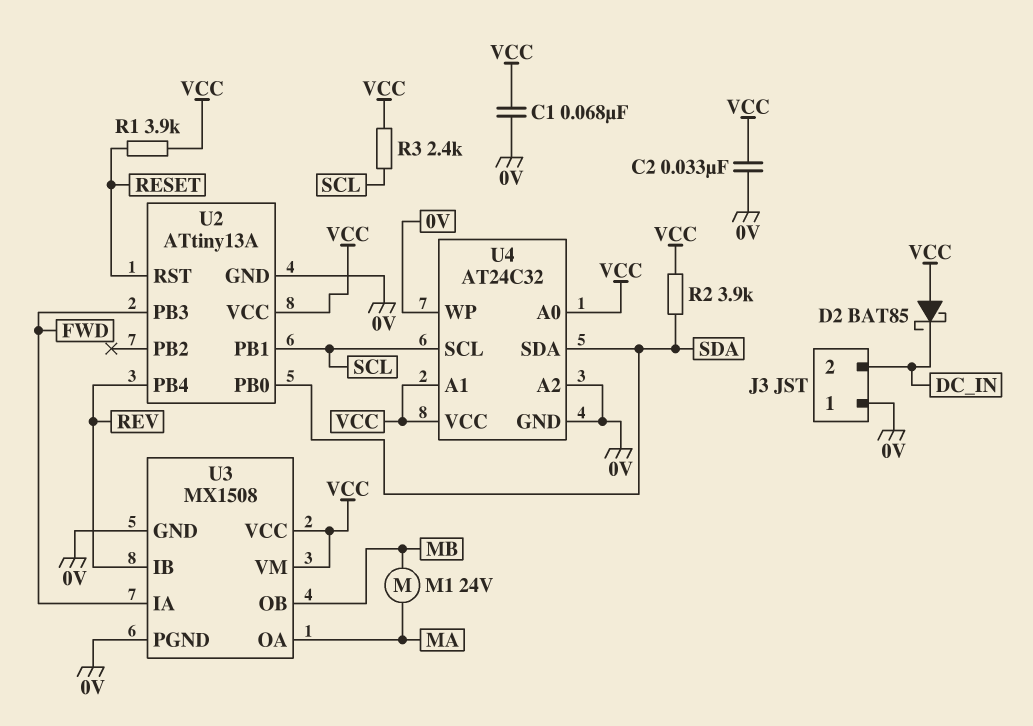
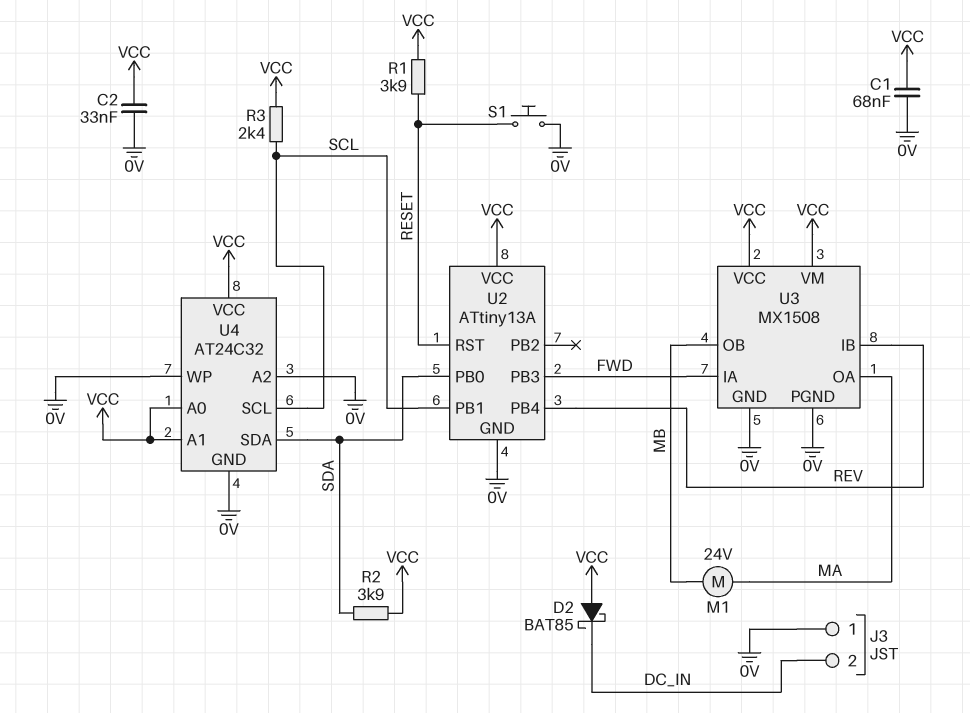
S1: none -> button (0V, RESET)

